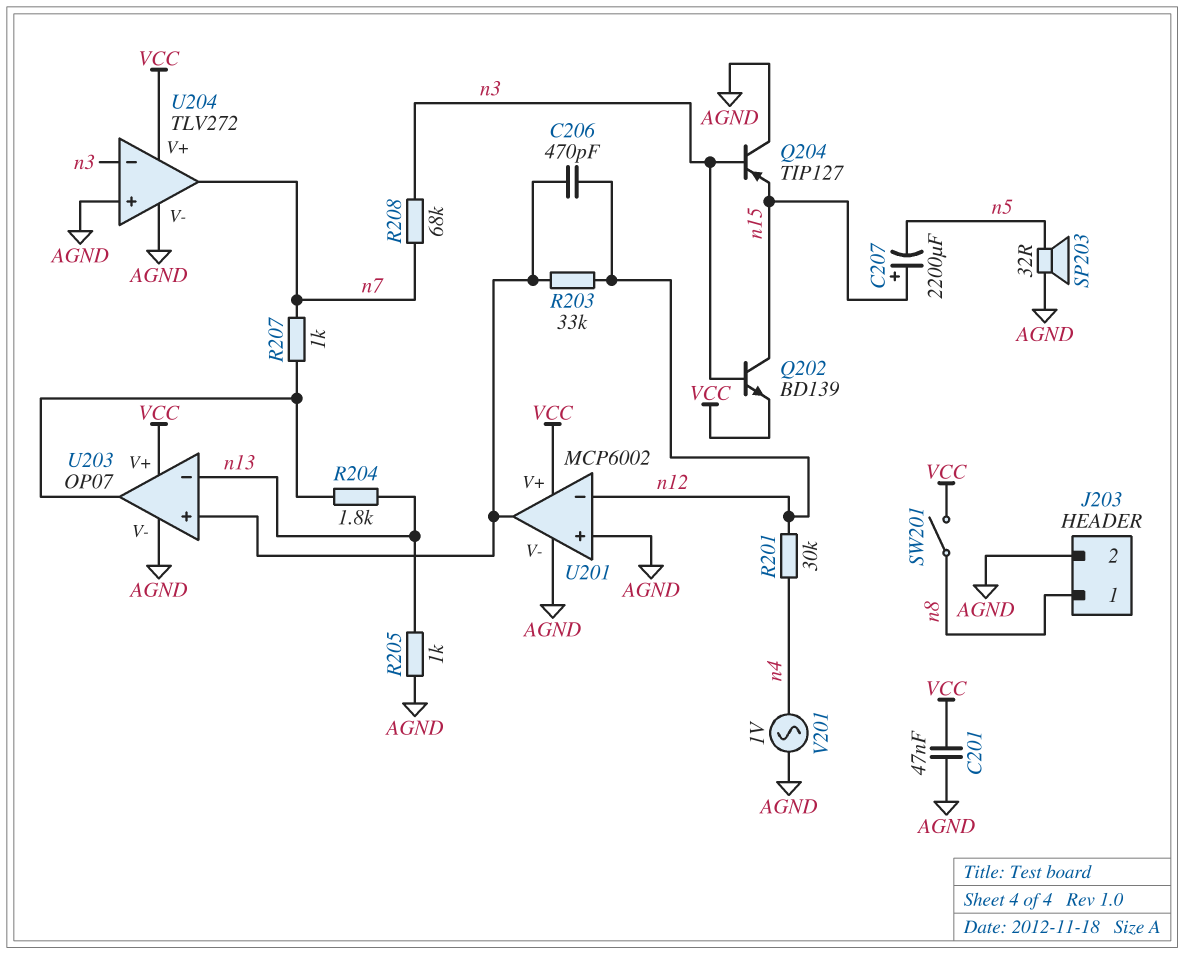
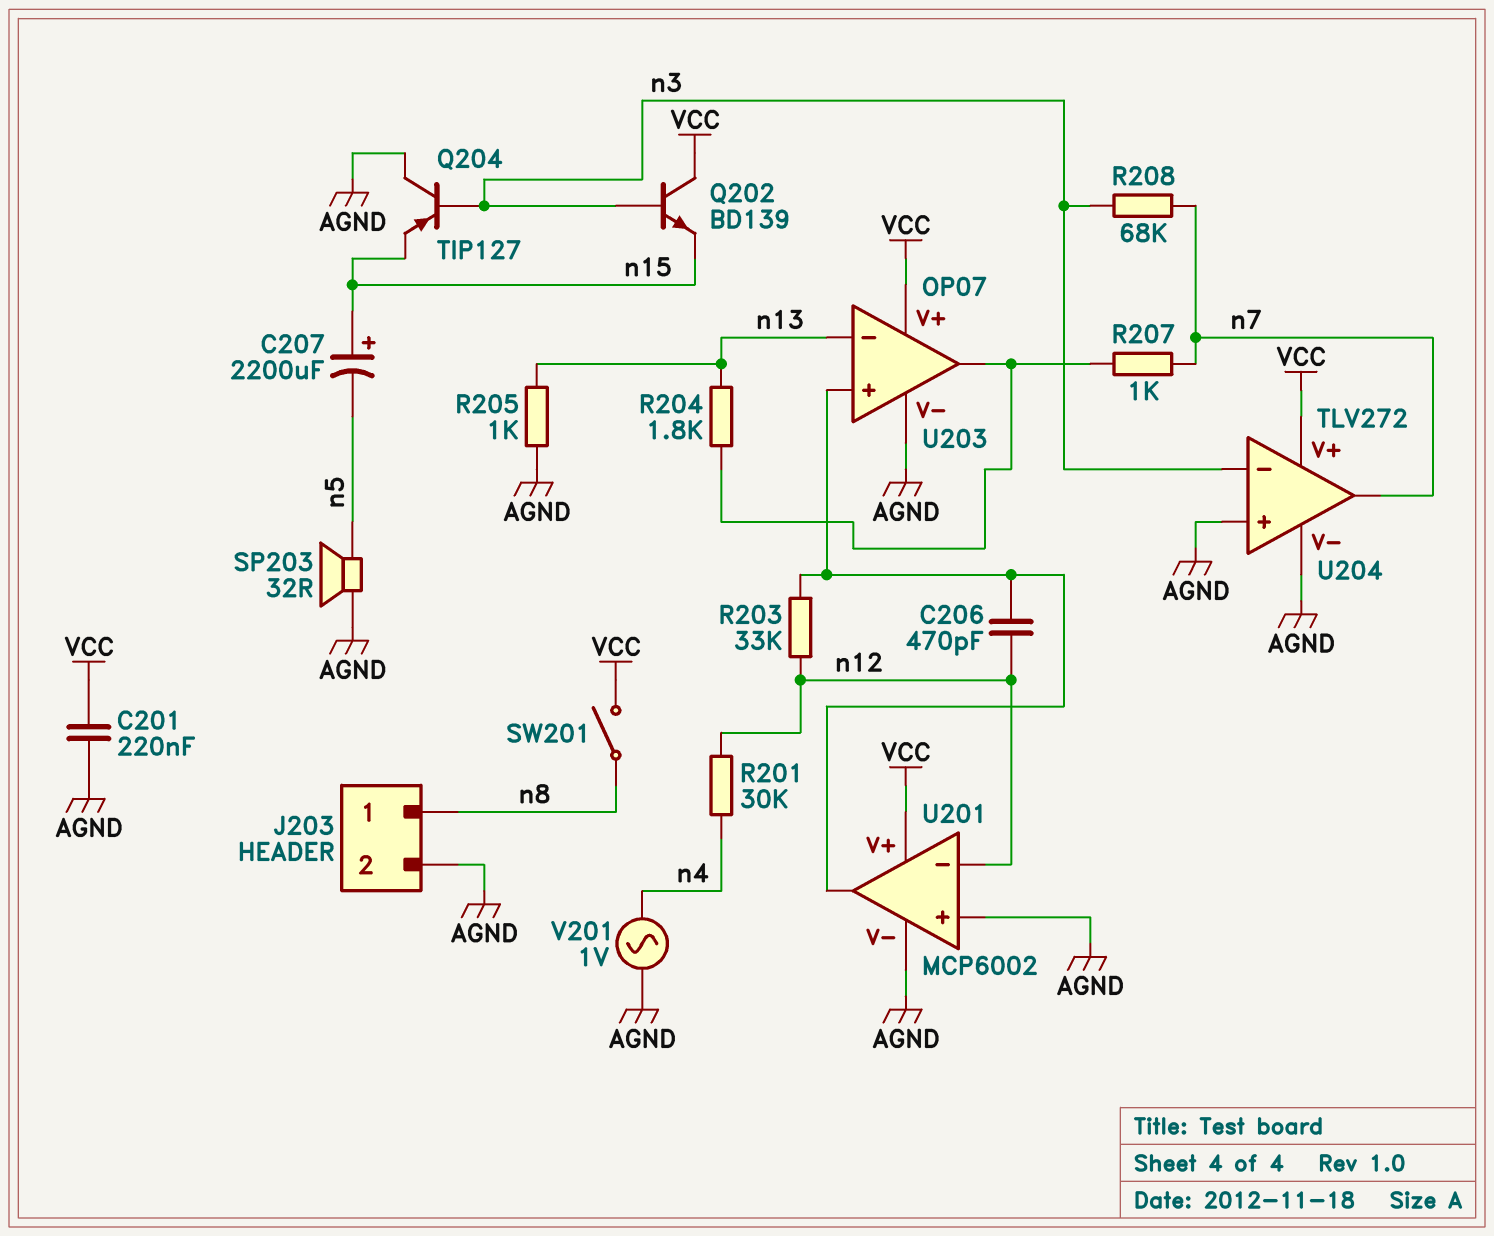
C201: 47nF (AGND, VCC) -> 220nF (AGND, VCC)
Q202: NPN BD139 (B n3, C n15, E VCC) -> NPN BD139 (B n3, C VCC, E n15)

